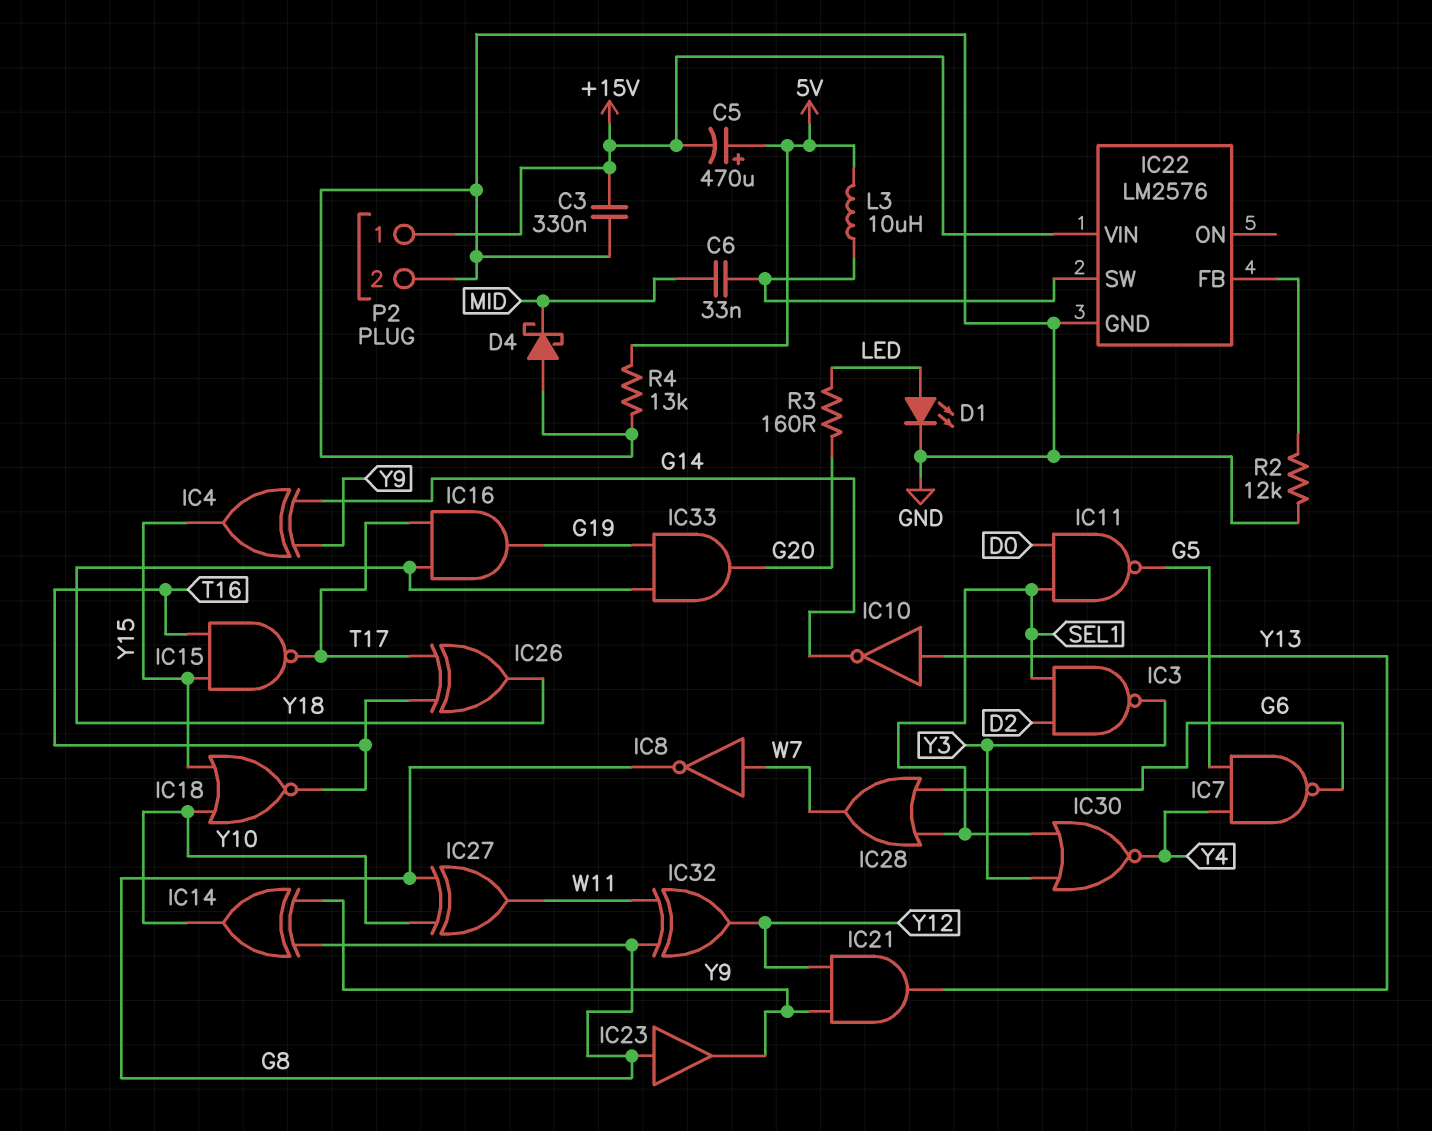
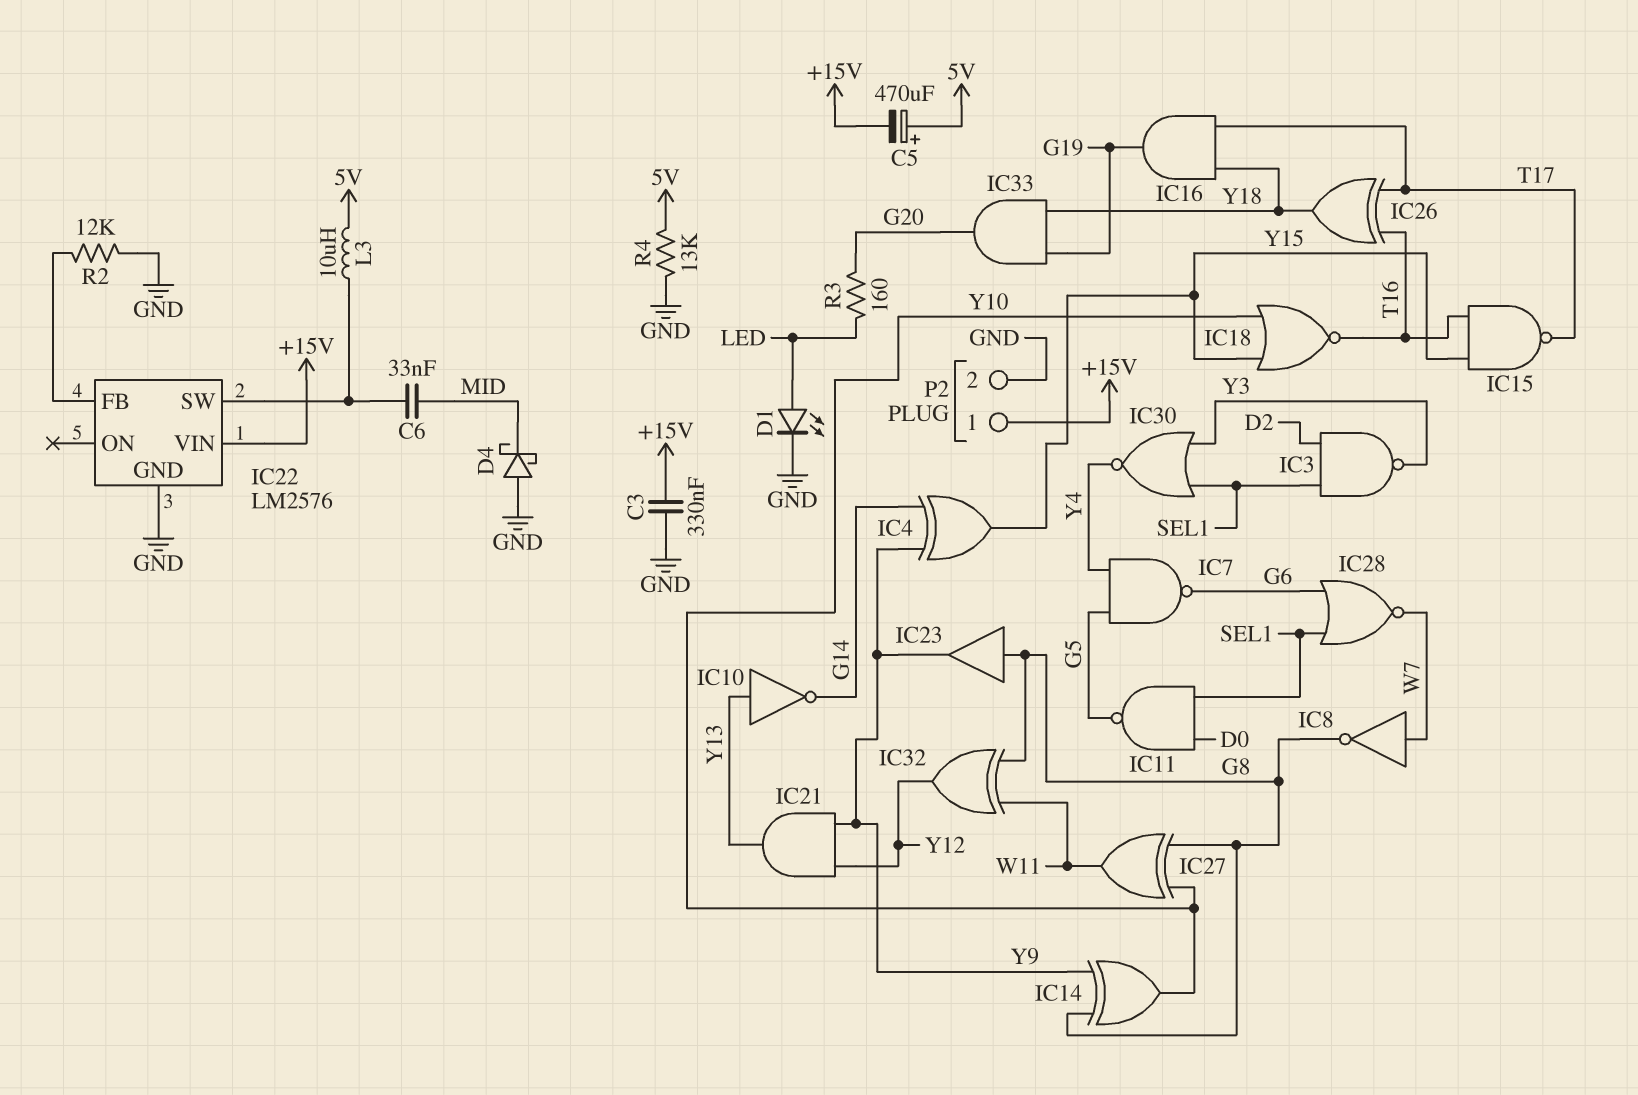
IC28: OR (in G6, in SEL1, out W7) -> NOR (in G6, in SEL1, out W7)

